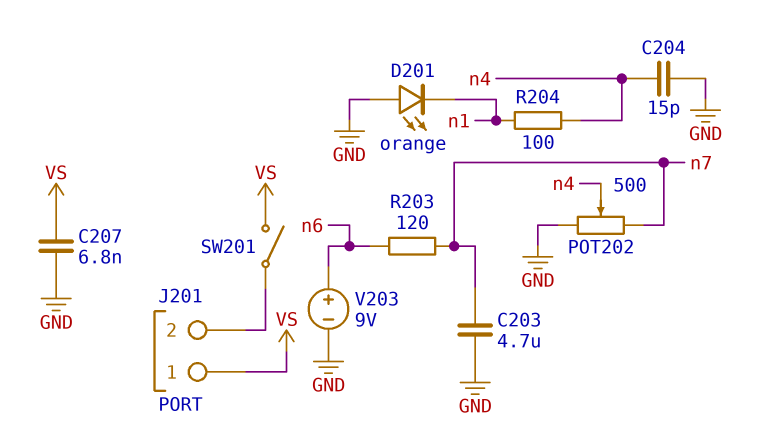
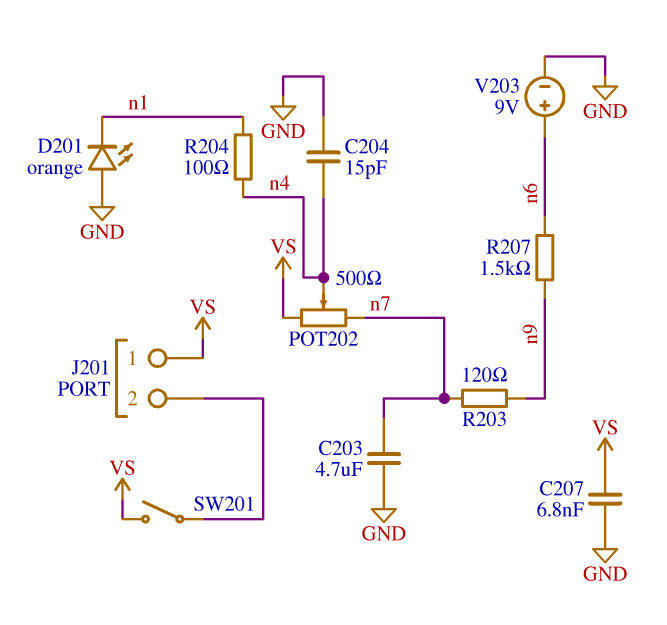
POT202: 500 (GND, n7, wiper n4) -> 500 (VS, n7, wiper n4)
R203: 120 (n6, n7) -> 120 (n7, n9)
R207: none -> 1.5k (n6, n9)

